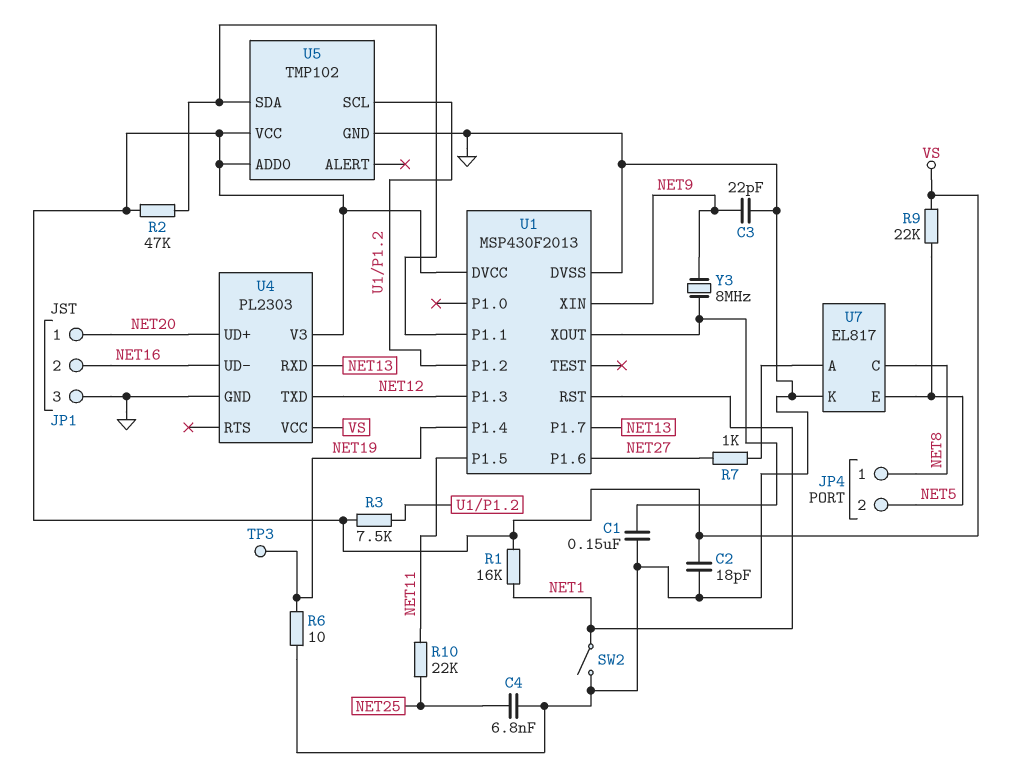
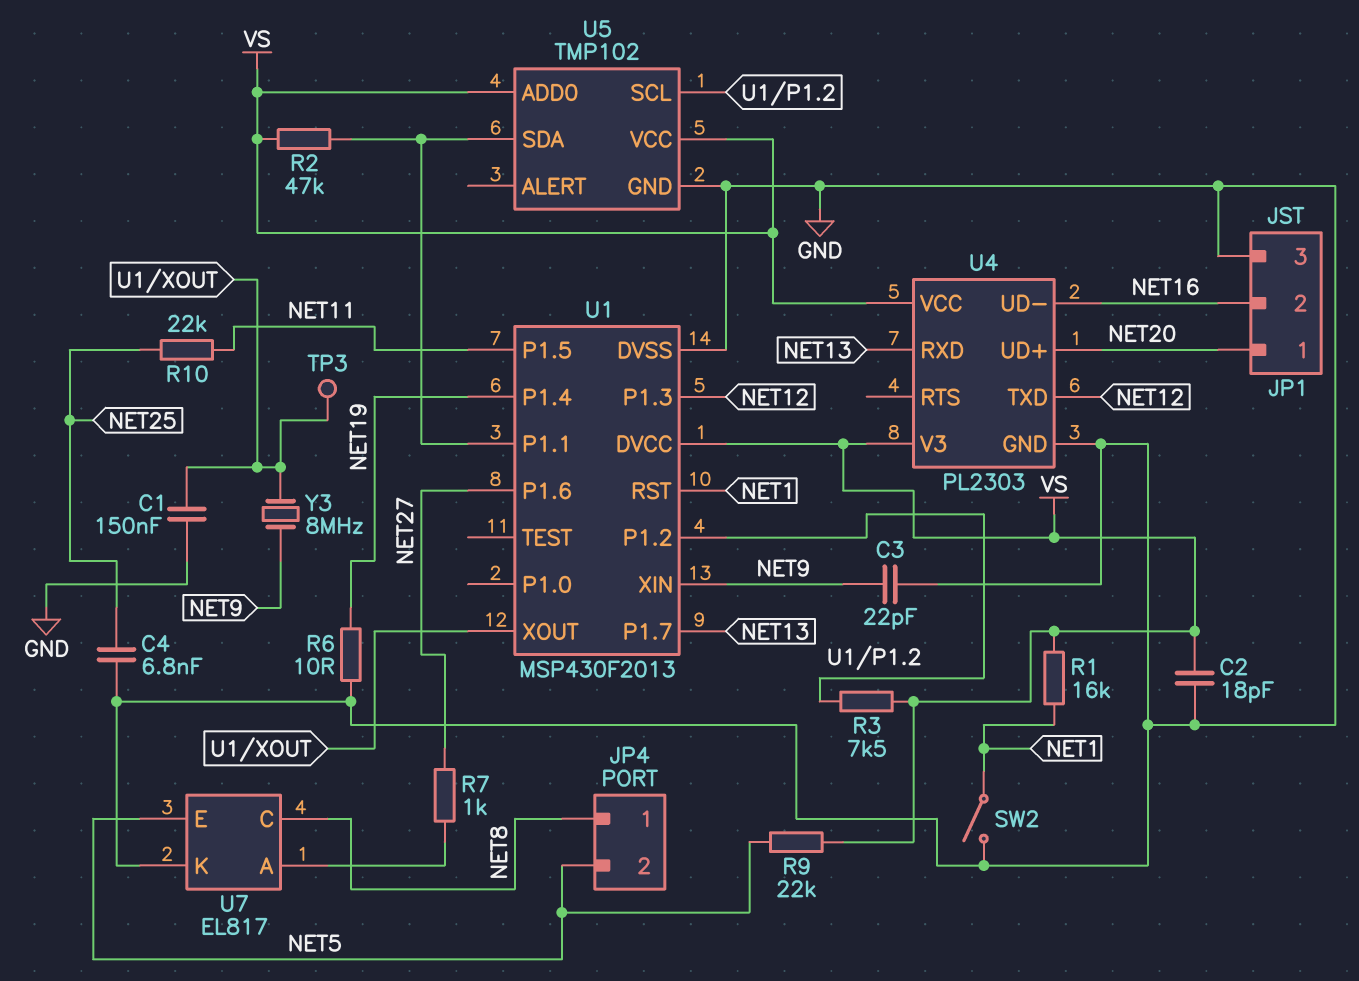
TP3: test point (NET19) -> test point (U1/XOUT)

